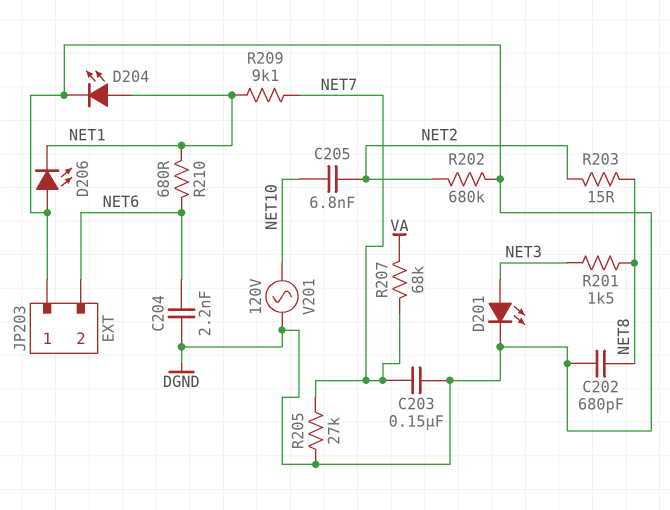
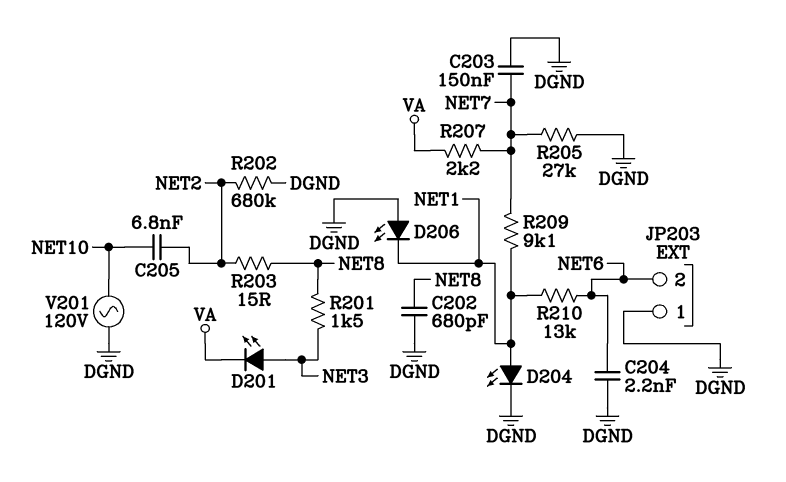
D201: LED (A NET3, K DGND) -> LED (A NET3, K VA)
R207: 68k (NET7, VA) -> 2.2k (NET7, VA)
R210: 680 (NET1, NET6) -> 13k (NET1, NET6)

